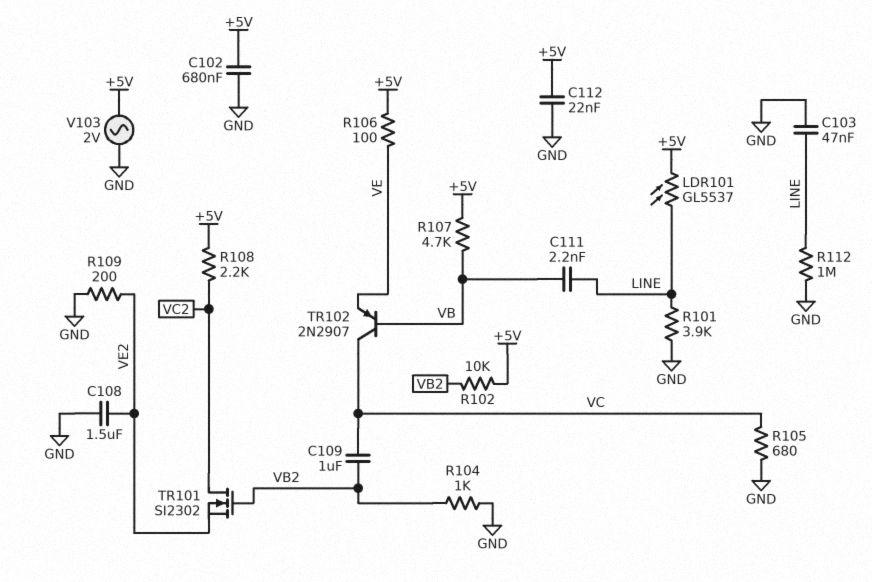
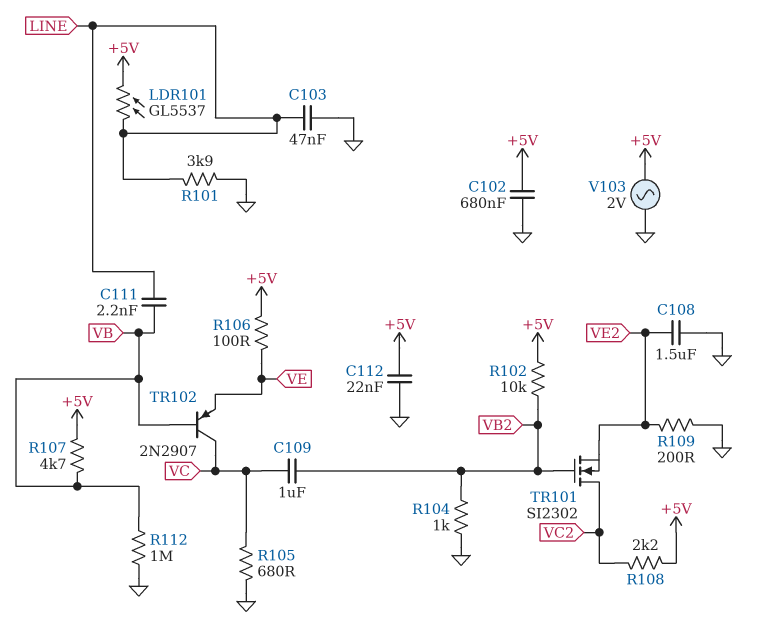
R112: 1M (GND, LINE) -> 1M (GND, VB)

